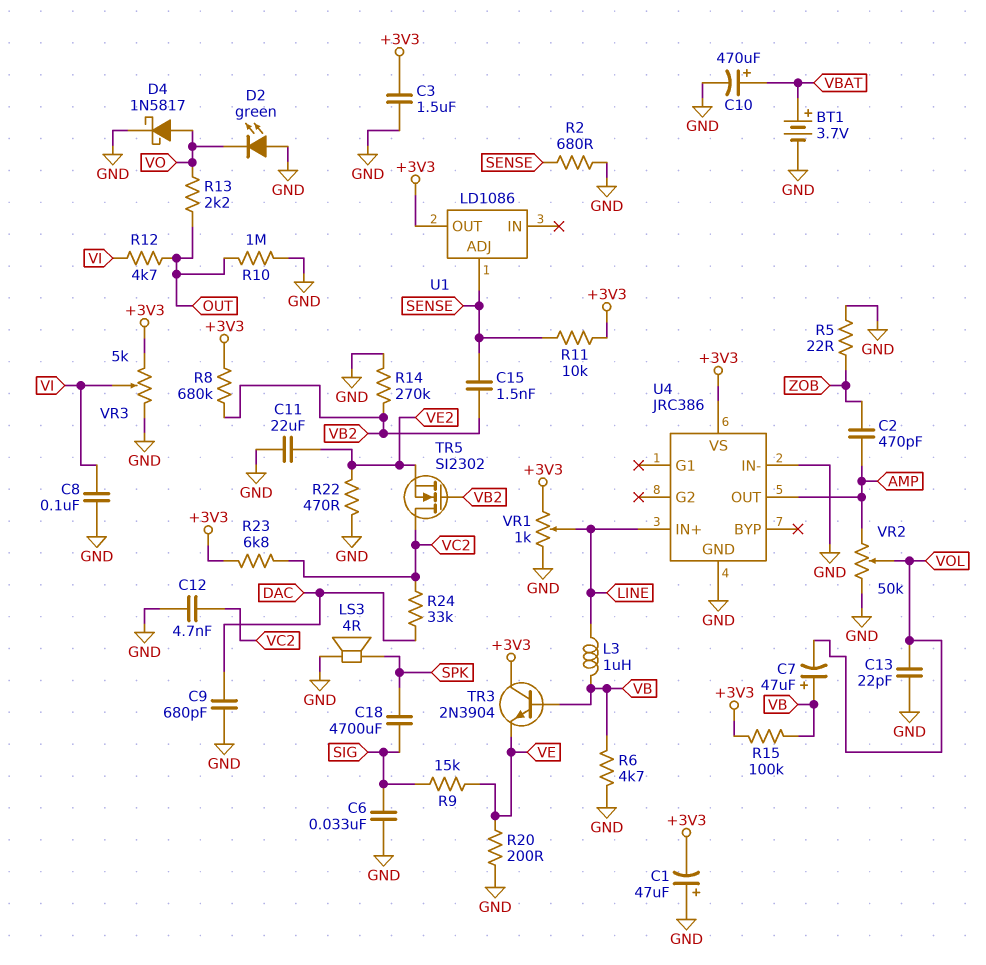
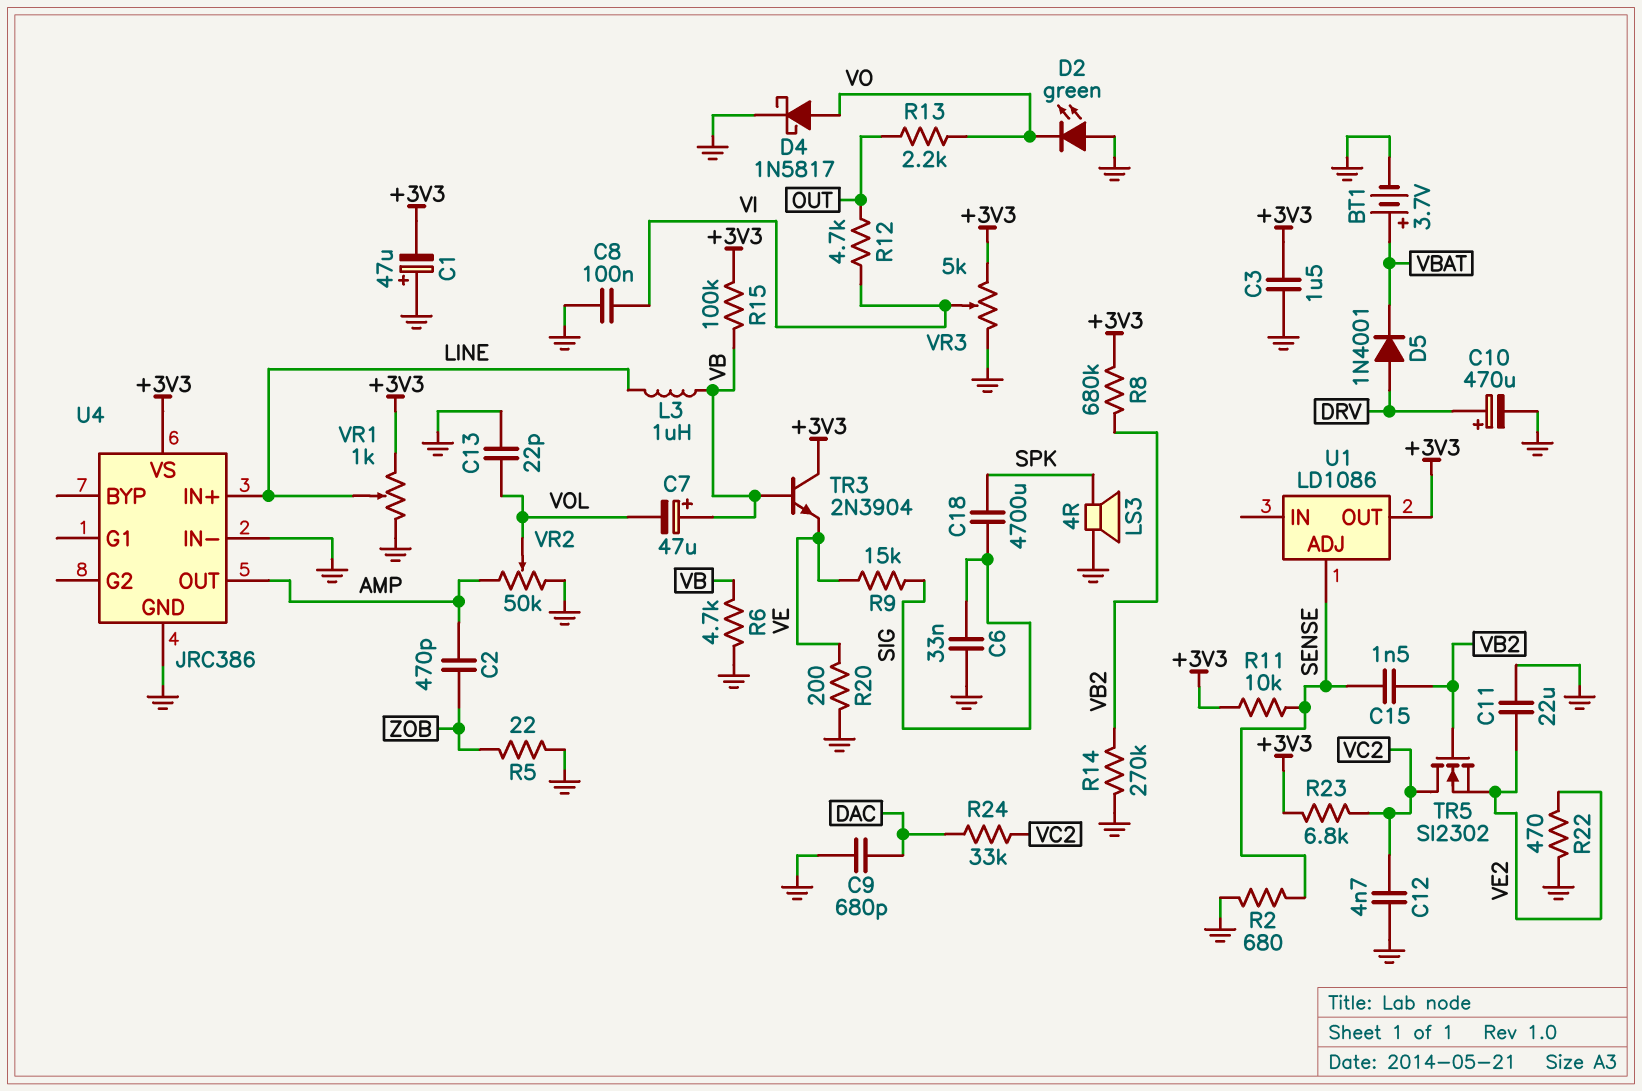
C10: 470uF (plus VBAT, minus GND) -> 470uF (plus DRV, minus GND)
D5: none -> diode 1N4001 (A DRV, K VBAT)
R10: 1M (GND, OUT) -> none

